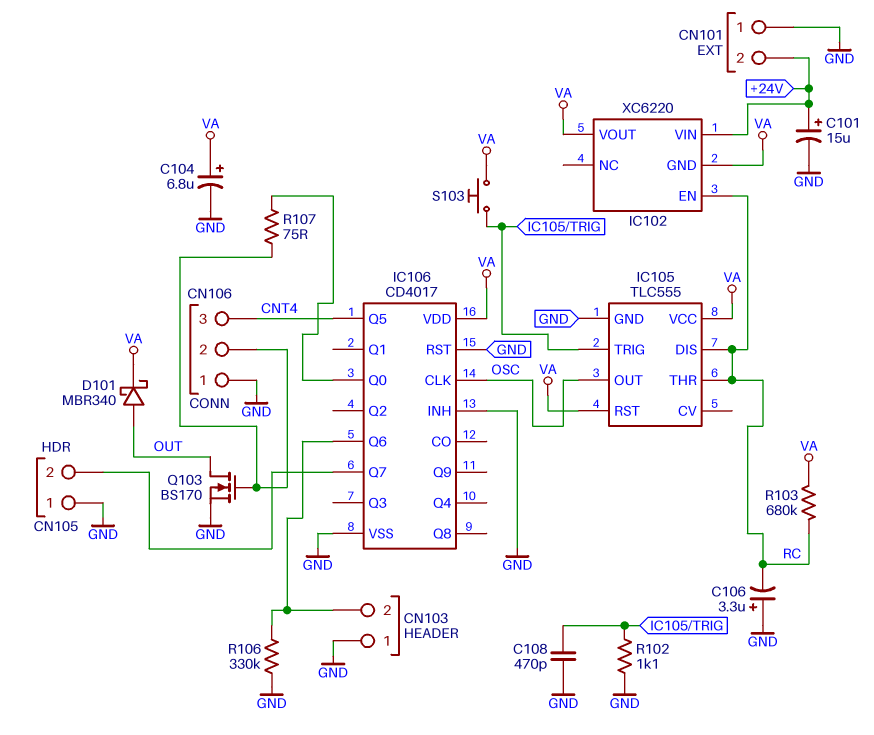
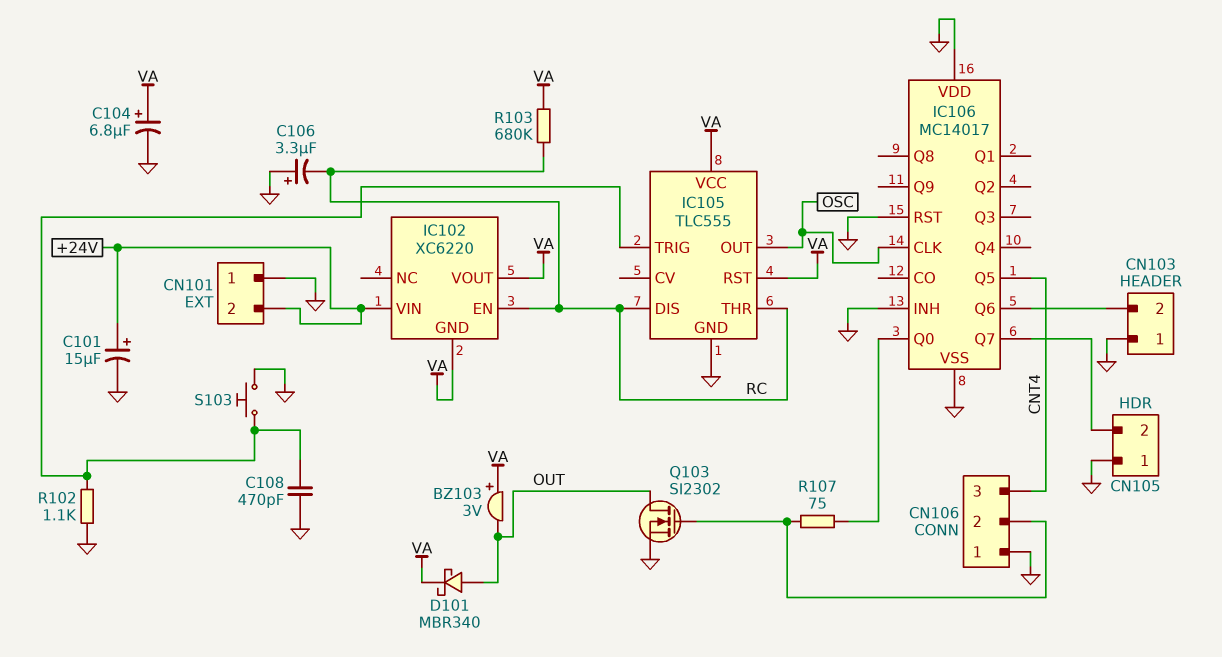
BZ103: none -> buzzer 3V (plus VA, minus OUT)
IC106: CD4017 -> MC14017
IC106 pin VDD: VA -> GND
Q103: NMOS BS170 (G CN106/2, D OUT, S GND) -> NMOS SI2302 (G CN106/2, D OUT, S GND)
R106: 330k (CN103/2, GND) -> none
S103: button (IC105/TRIG, VA) -> button (GND, IC105/TRIG)

